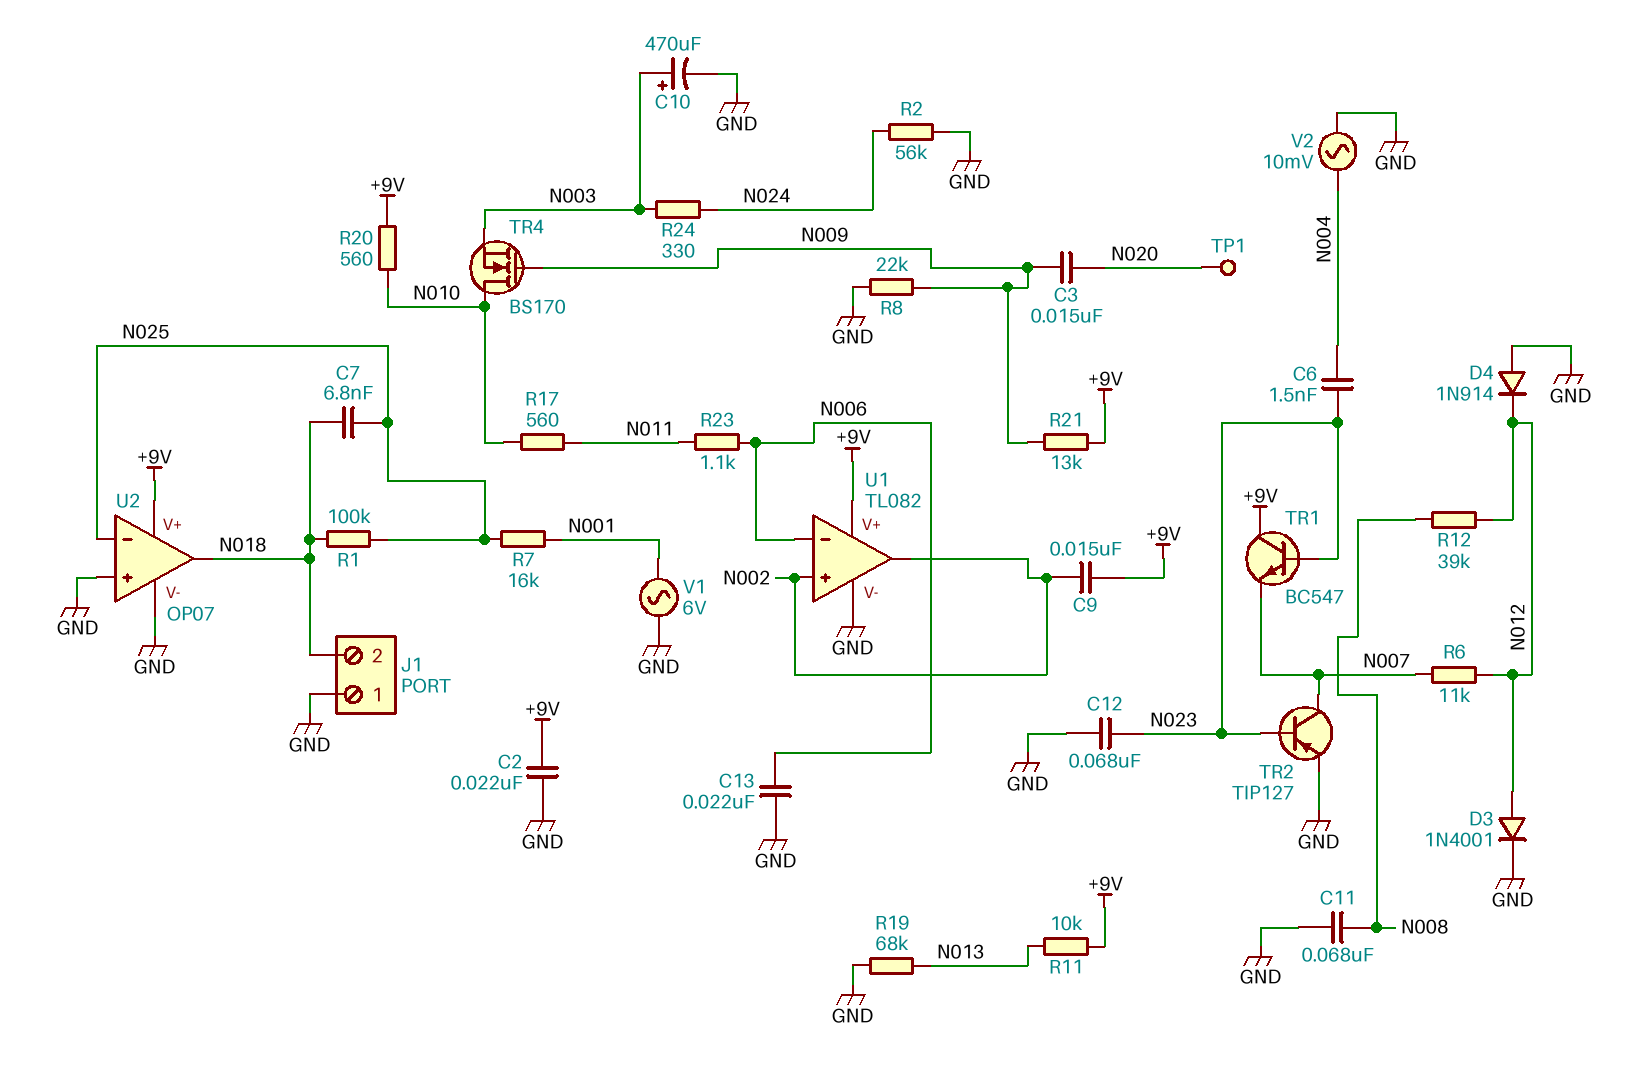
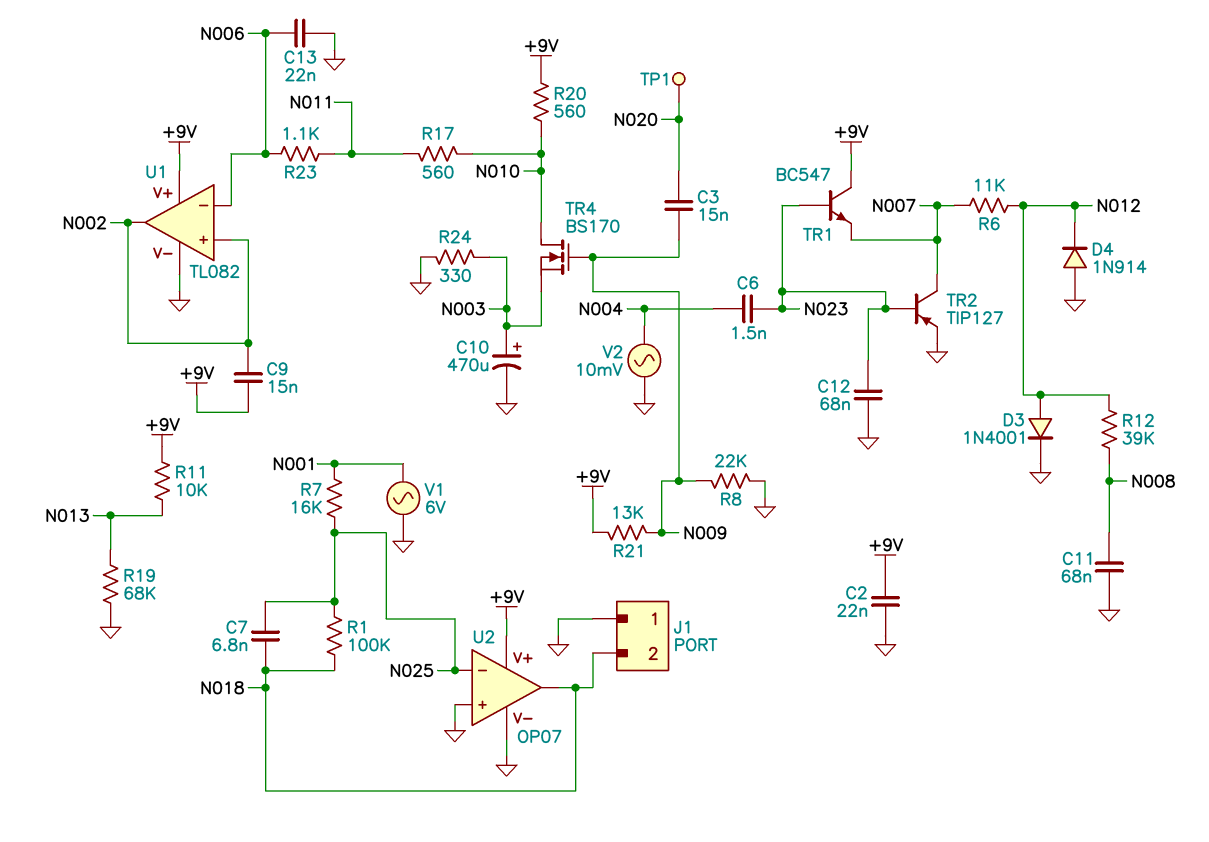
R2: 56k (GND, N024) -> none
R24: 330 (N003, N024) -> 330 (GND, N003)

